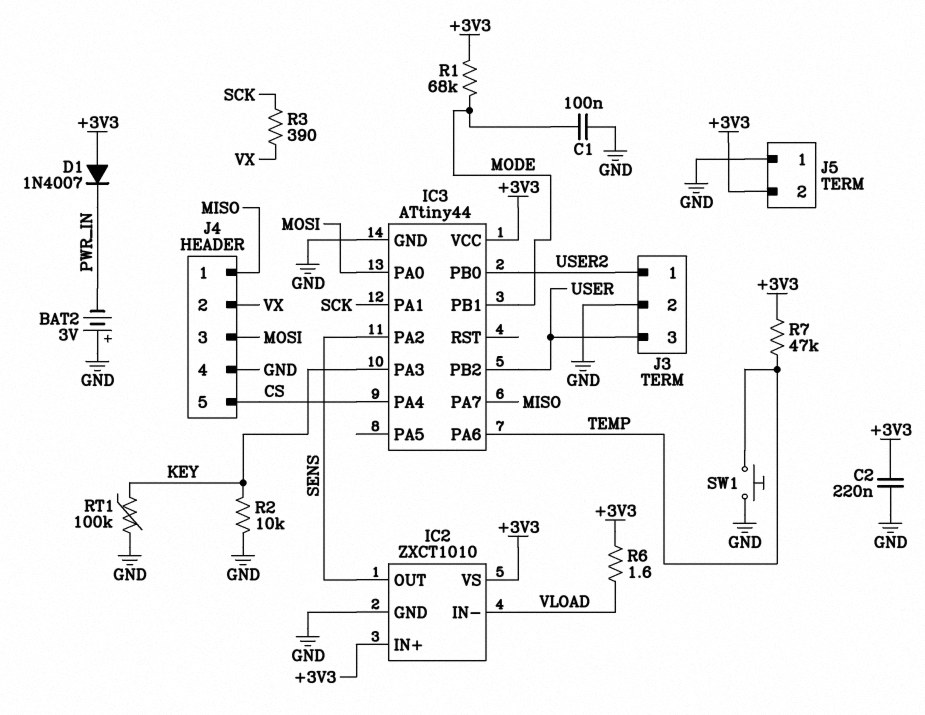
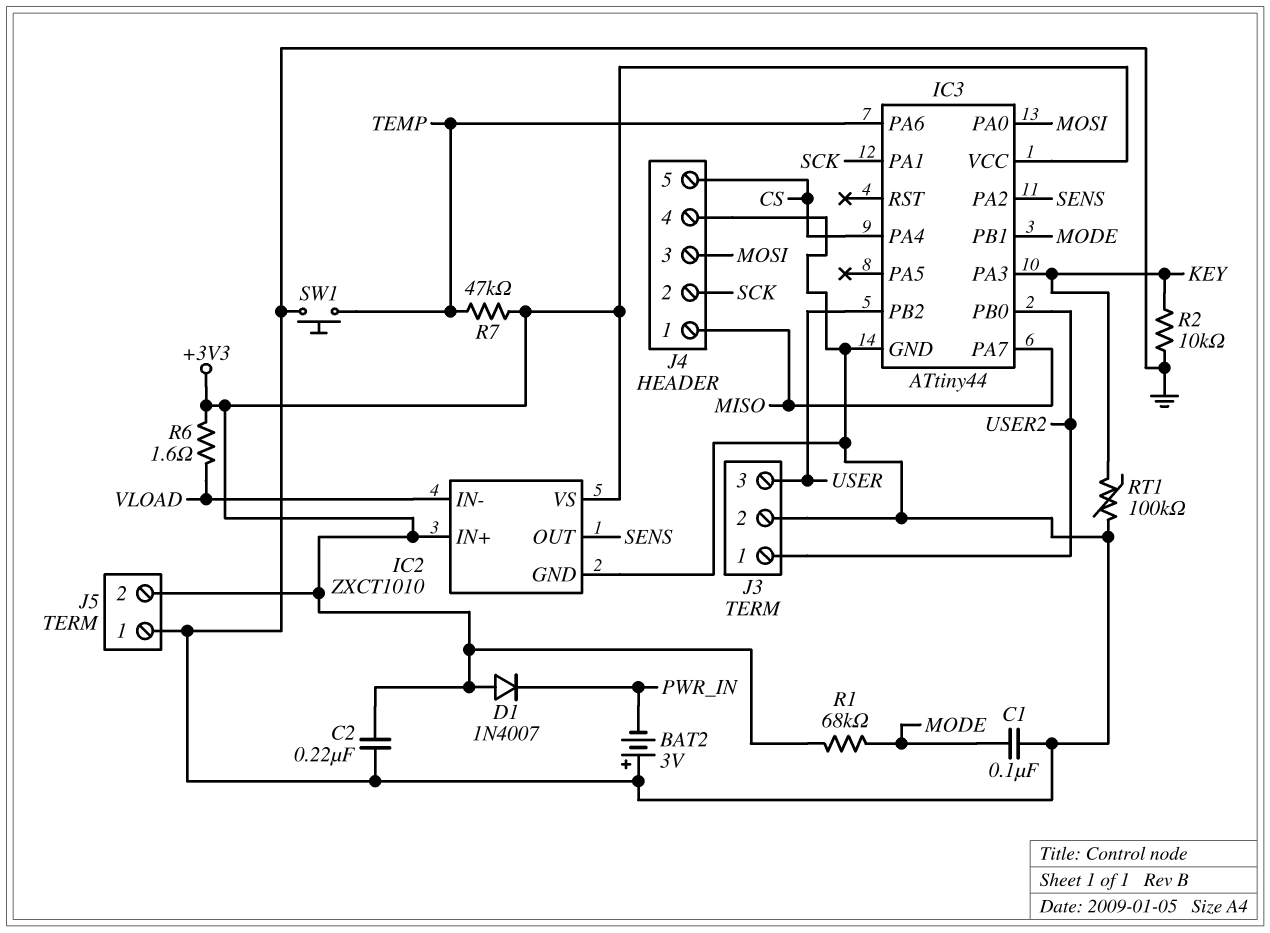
J4 pin 2: VX -> SCK
R3: 390 (SCK, VX) -> none

